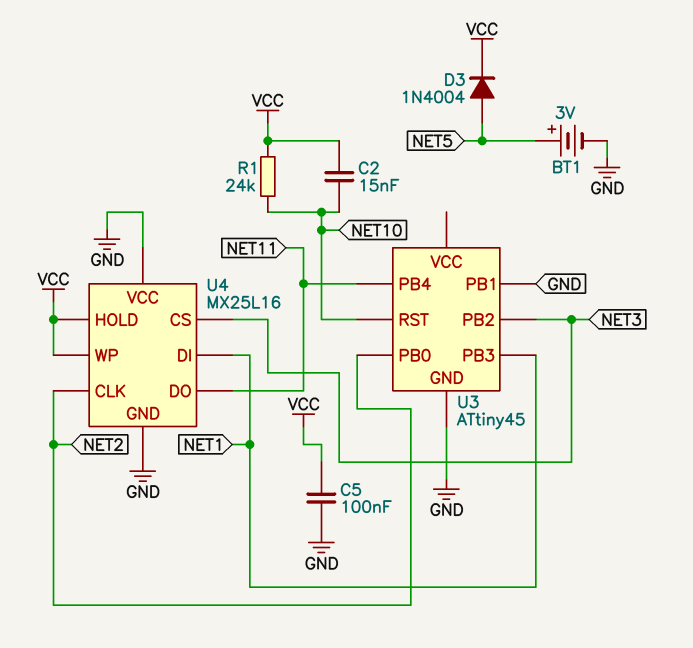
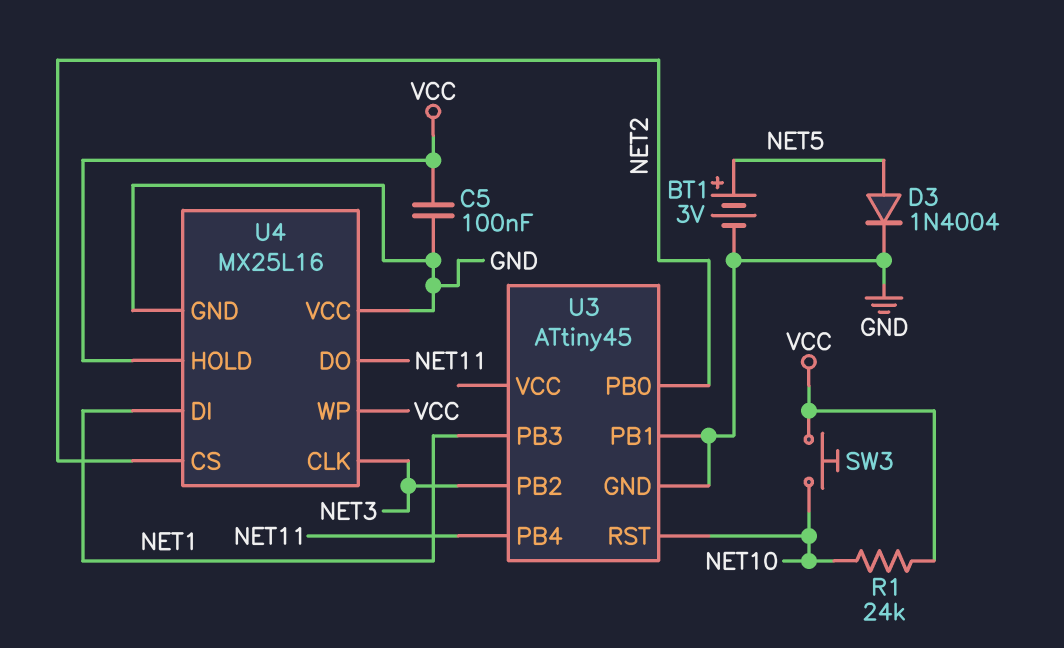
C2: 15nF (NET10, VCC) -> none
D3: diode 1N4004 (A NET5, K VCC) -> diode 1N4004 (A NET5, K GND)
SW3: none -> button (NET10, VCC)
U4 pin CLK: NET2 -> NET3
U4 pin CS: NET3 -> NET2

